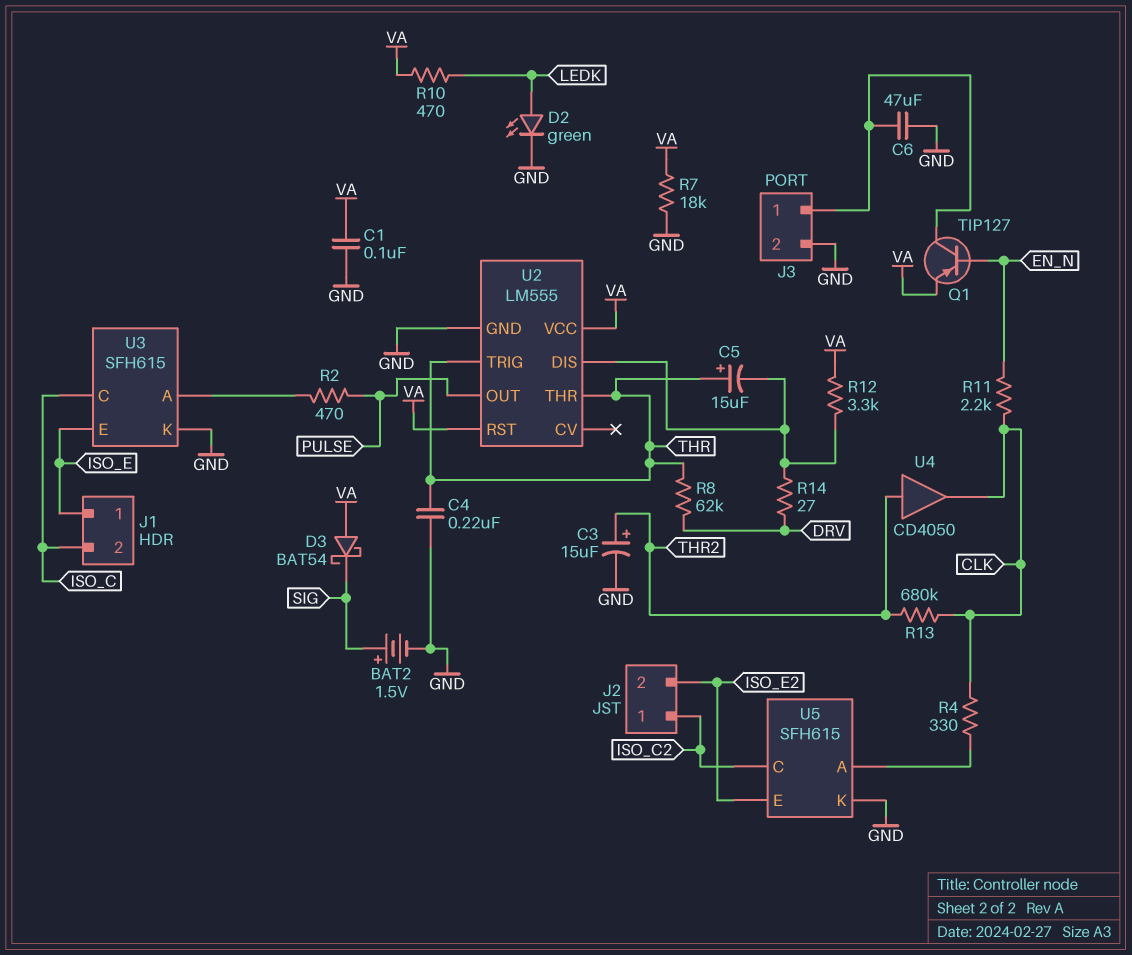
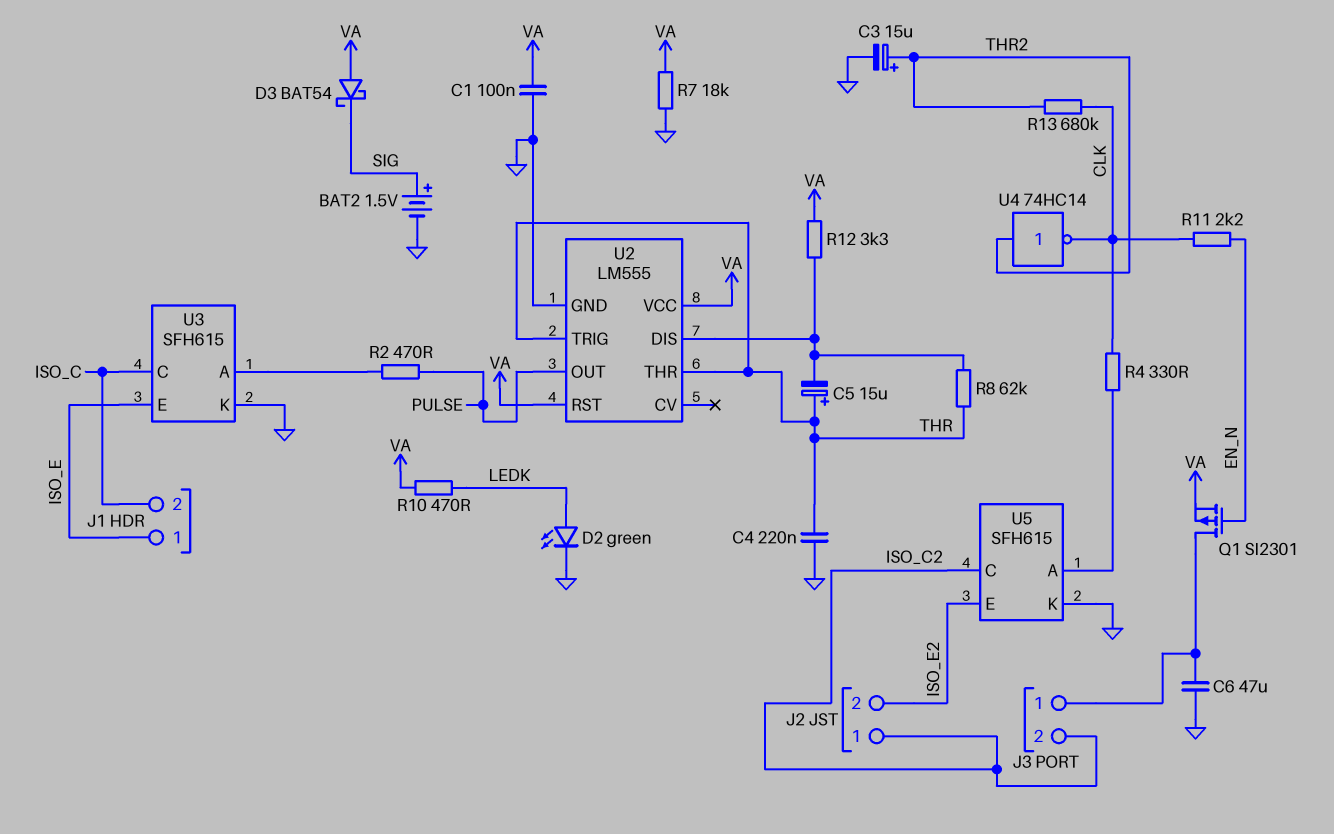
J3 pin 2: GND -> ISO_C2
Q1: PNP TIP127 (B EN_N, C J3/1, E VA) -> PMOS SI2301 (G EN_N, D J3/1, S VA)
R8: 62k (DRV, THR) -> 62k (THR, U2/DIS)
R14: 27 (DRV, U2/DIS) -> none
U4: buffer CD4050 (in THR2, out CLK) -> NOT 74HC14 (in THR2, out CLK)

